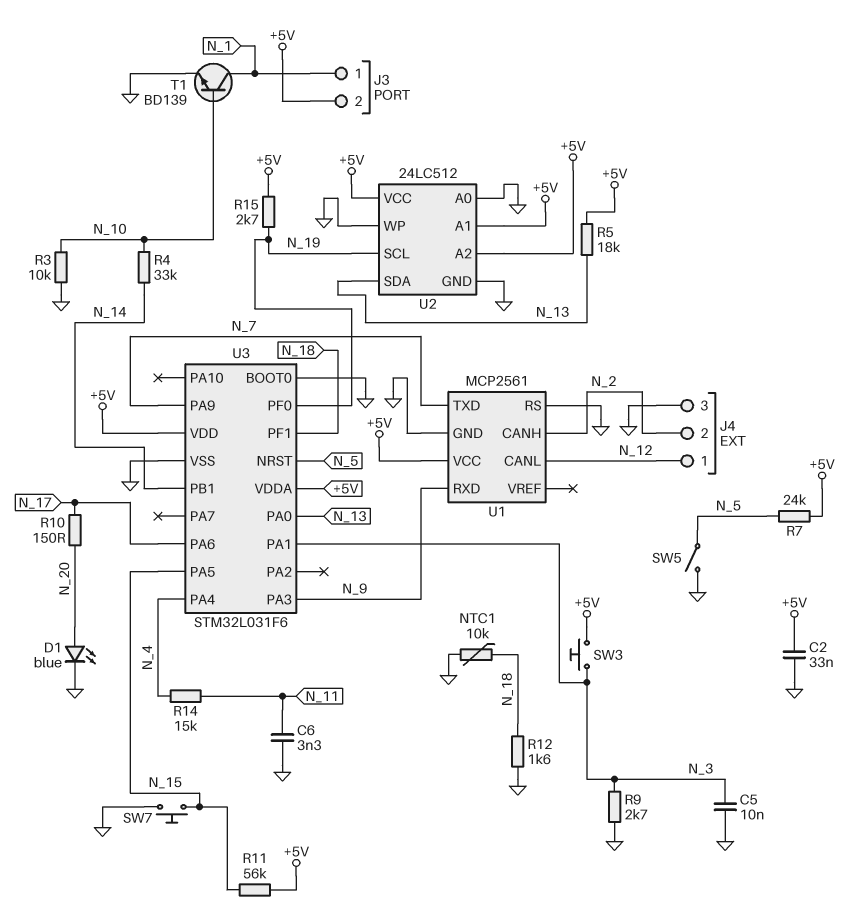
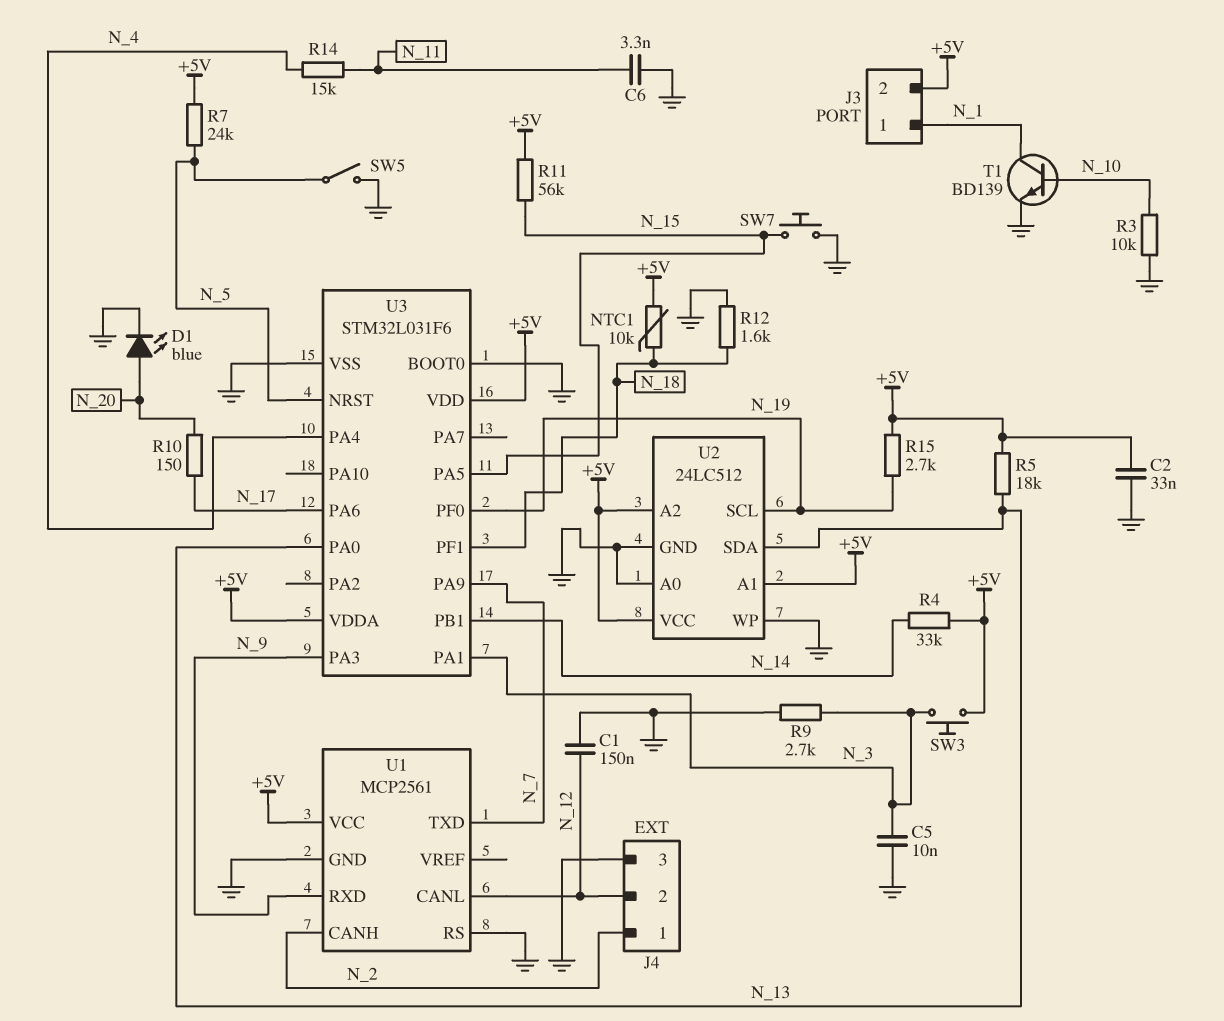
C1: none -> 150nF (GND, N_12)
J4 pin 1: N_12 -> N_2
J4 pin 2: N_2 -> N_12
NTC1: 10k (GND, N_18) -> 10k (+5V, N_18)
R4: 33k (N_10, N_14) -> 33k (+5V, N_14)

